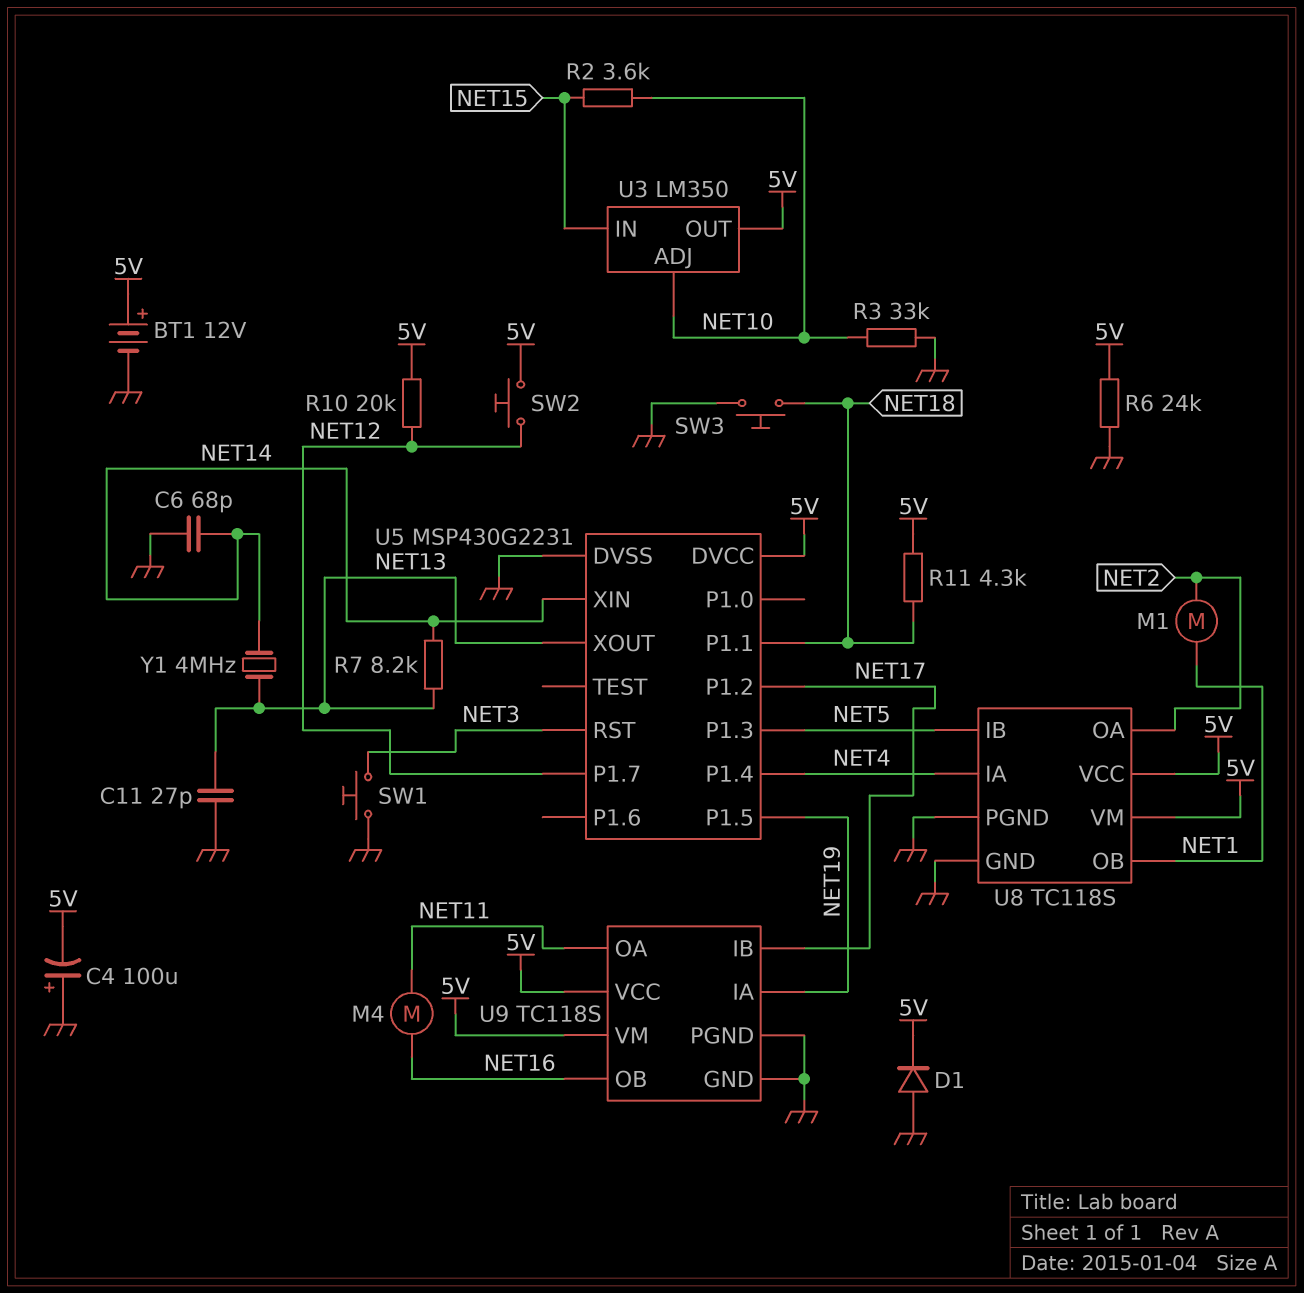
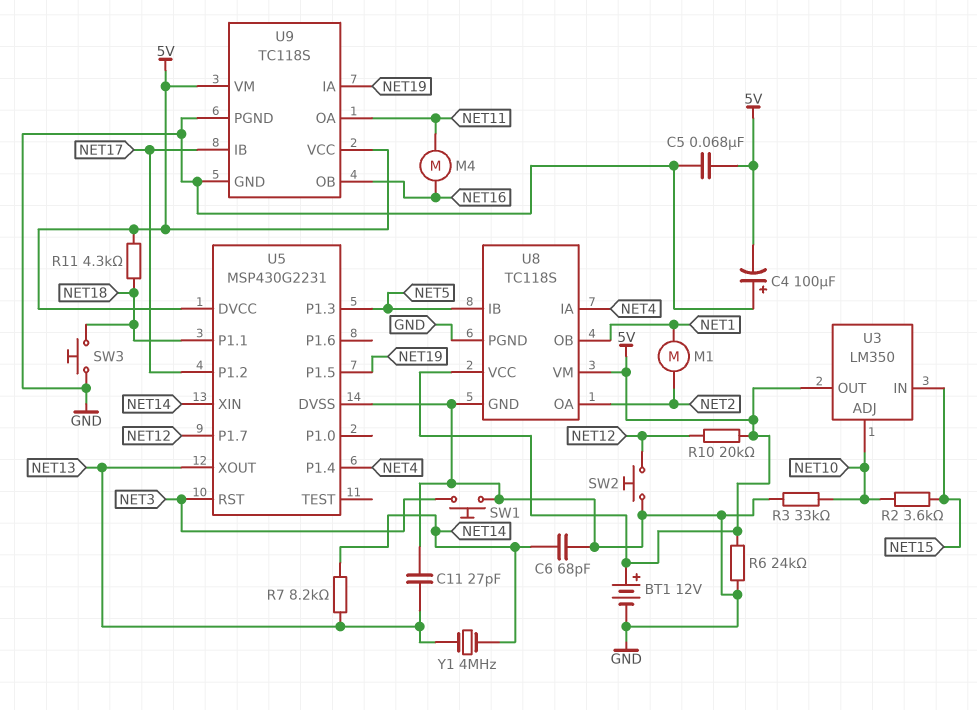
C5: none -> 68nF (5V, GND)
D1: diode (A GND, K 5V) -> none
SW2: button (5V, NET12) -> button (GND, NET12)

